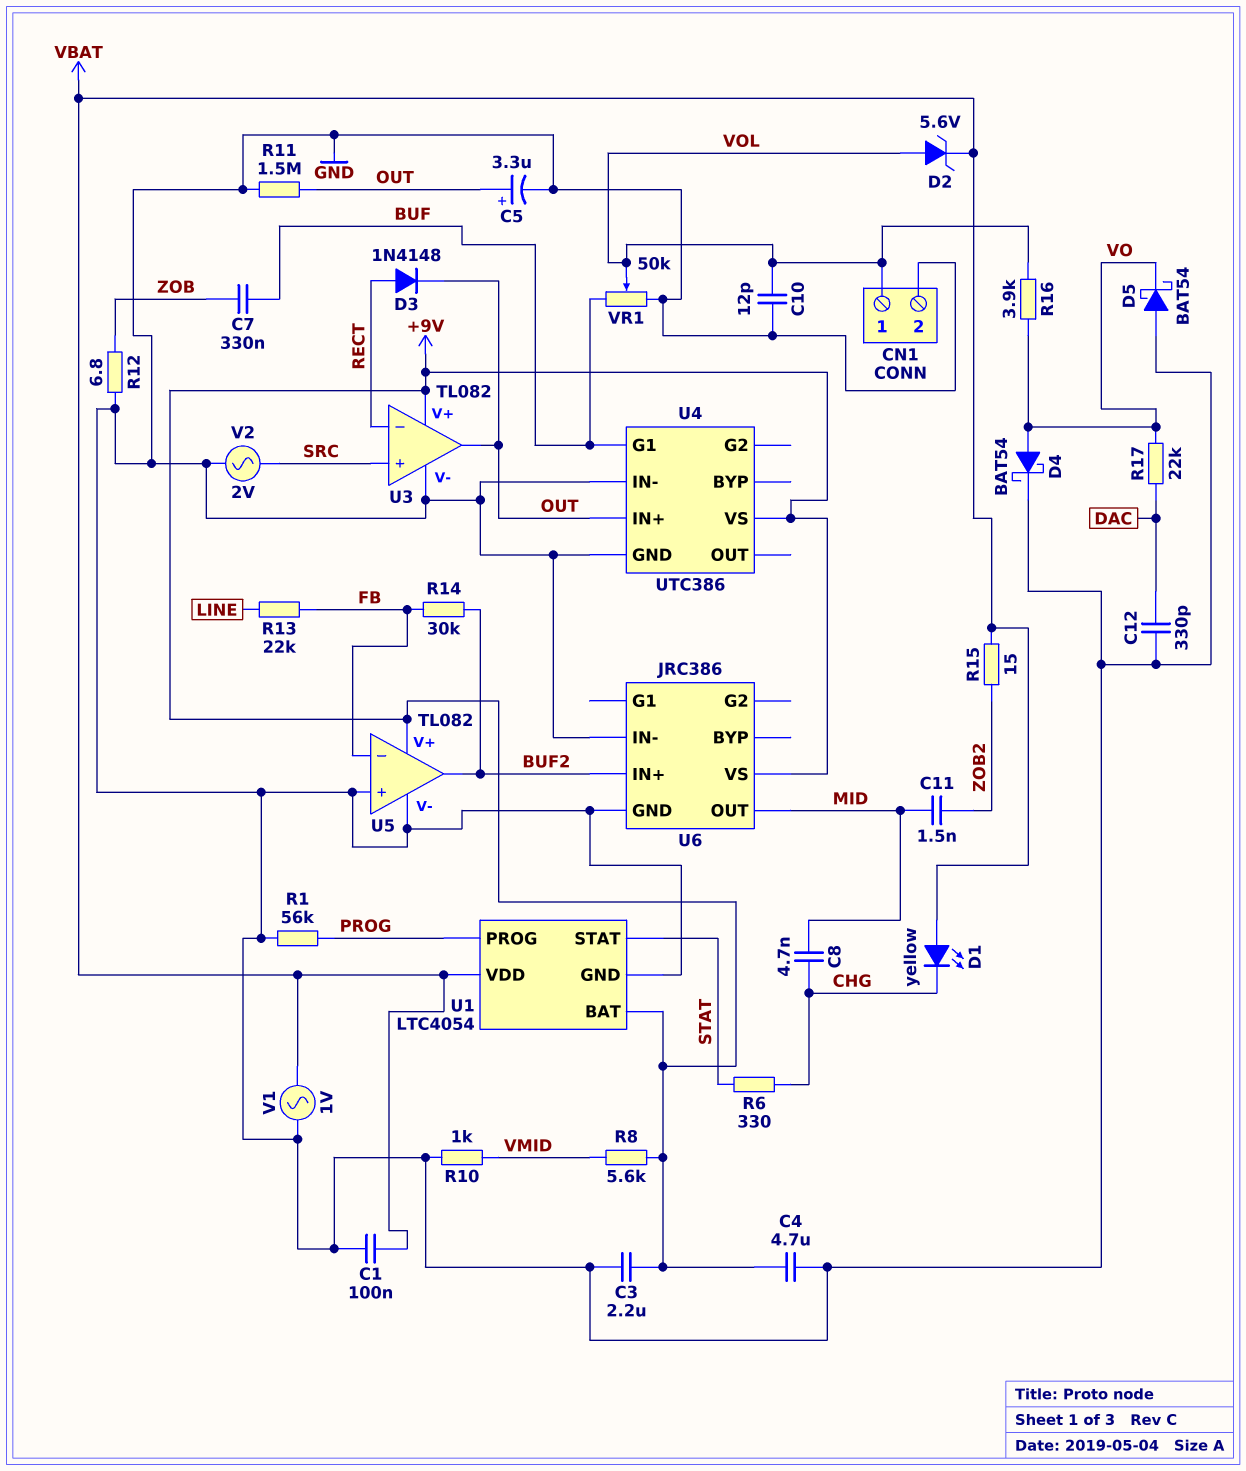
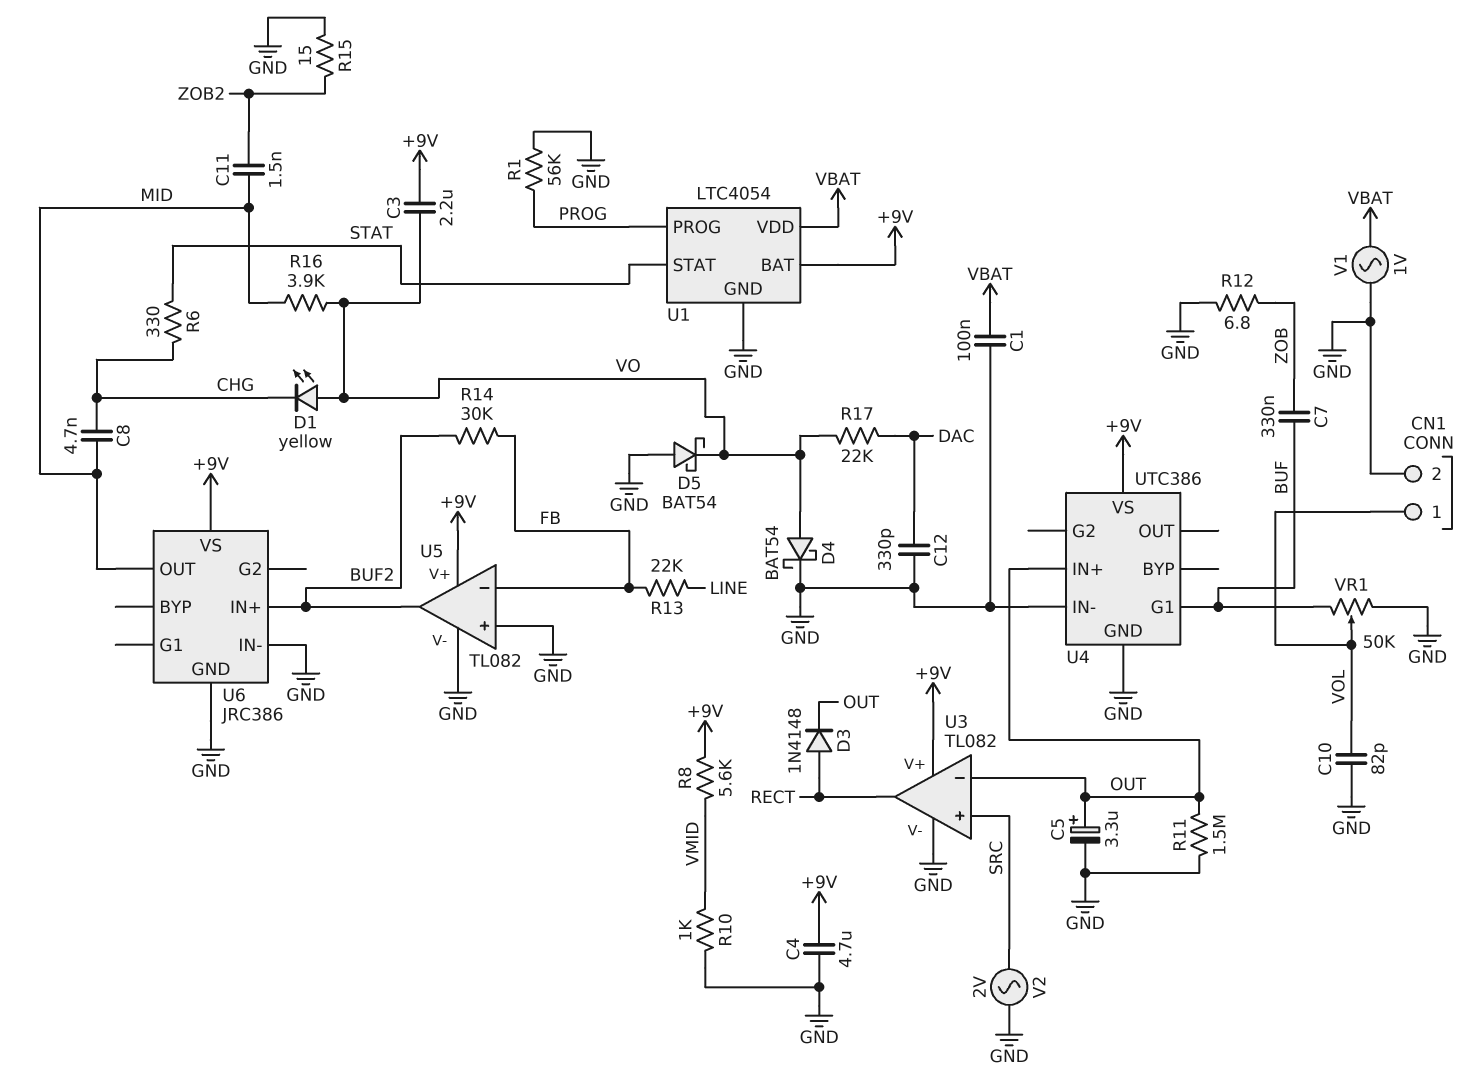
C3: 2.2uF (+9V, GND) -> 2.2uF (+9V, VO)
C10: 12pF (GND, VOL) -> 82pF (GND, VOL)
D1: LED yellow (A VBAT, K CHG) -> LED yellow (A VO, K CHG)
D2: zener 5.6V (A VOL, K VBAT) -> none
R15: 15 (VBAT, ZOB2) -> 15 (GND, ZOB2)
R16: 3.9k (VO, VOL) -> 3.9k (MID, VO)
U3 pin in-: RECT -> OUT
U3 pin out: OUT -> RECT

